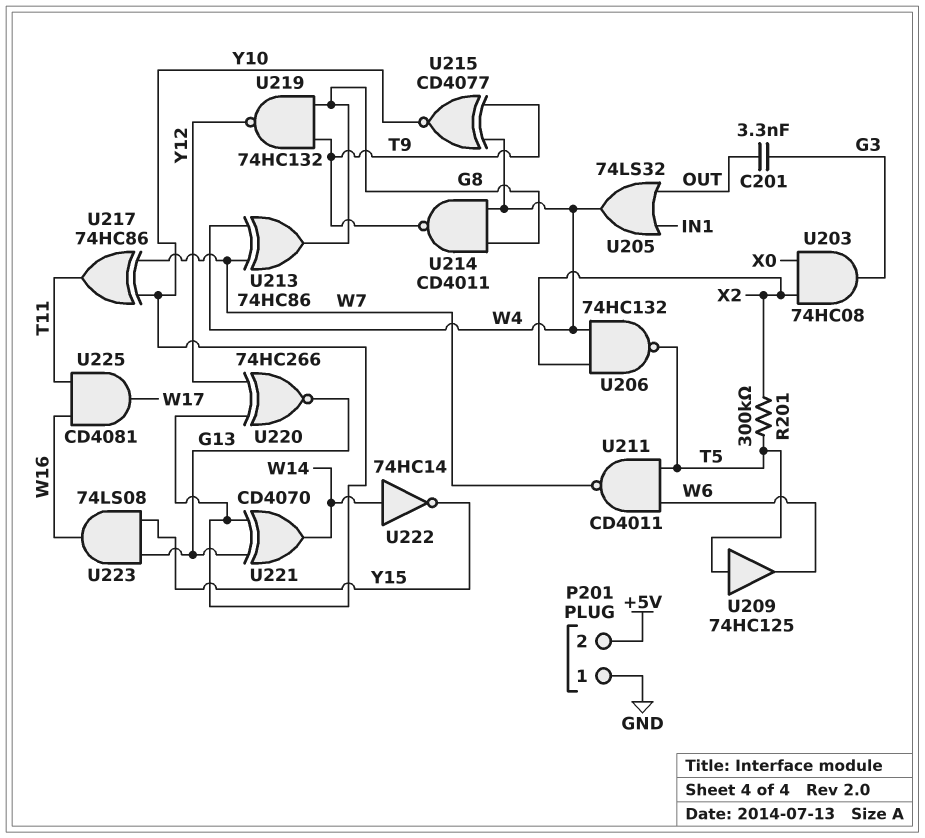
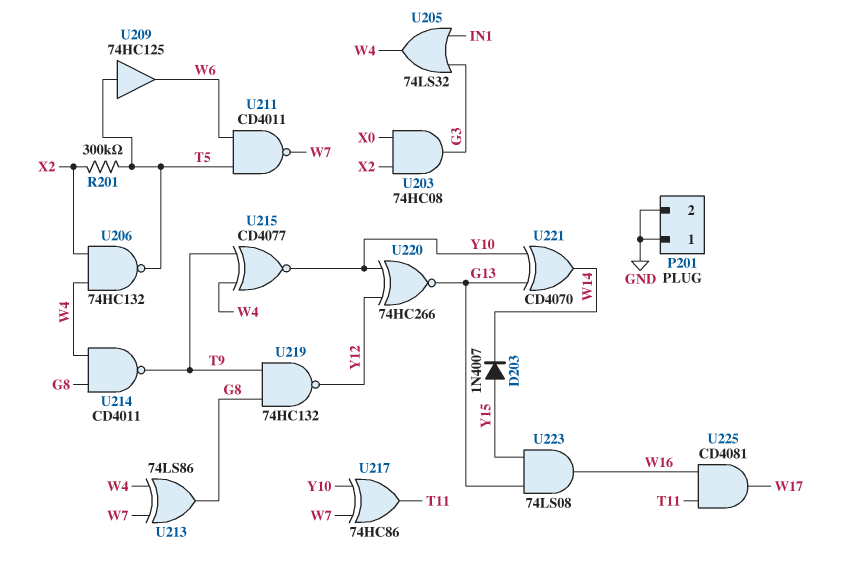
C201: 3.3nF (G3, OUT) -> none
D203: none -> diode 1N4007 (A Y15, K W14)
P201 pin 2: +5V -> GND
U205: OR 74LS32 (in IN1, in OUT, out W4) -> OR 74LS32 (in G3, in IN1, out W4)
U213: XOR 74HC86 (in W4, in W7, out G8) -> XOR 74LS86 (in W4, in W7, out G8)
U222: NOT 74HC14 (in W14, out Y15) -> none

